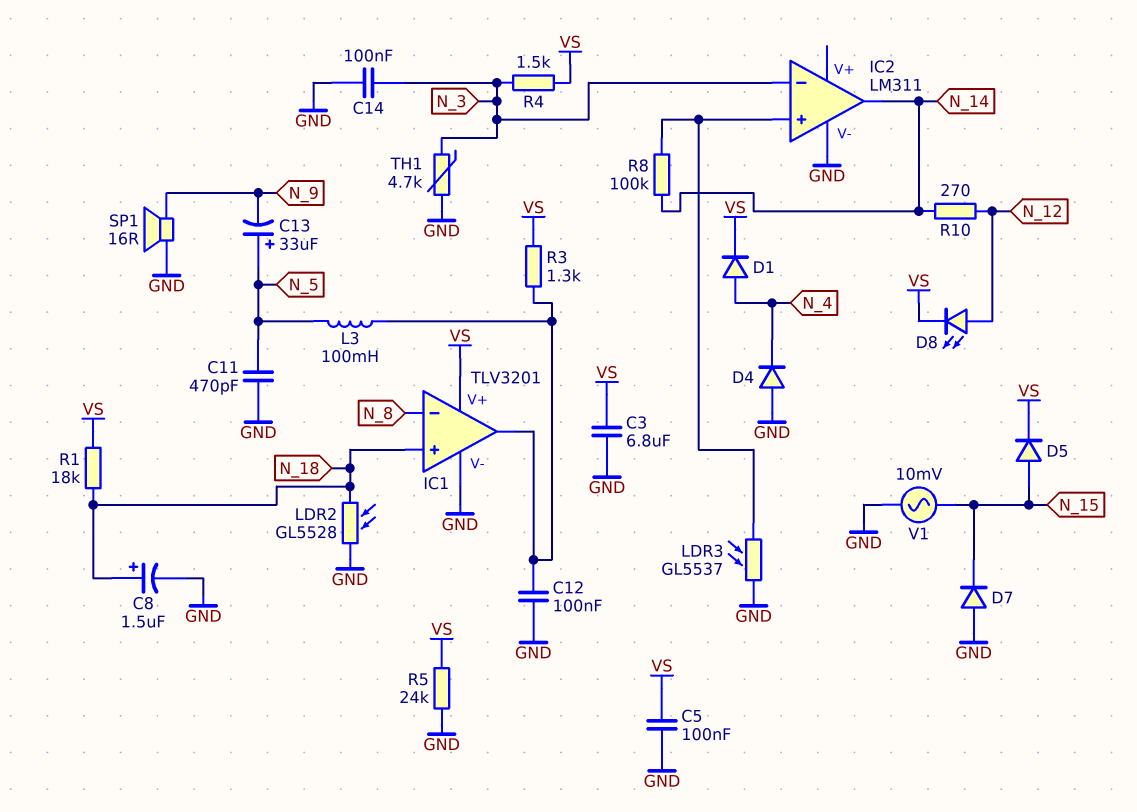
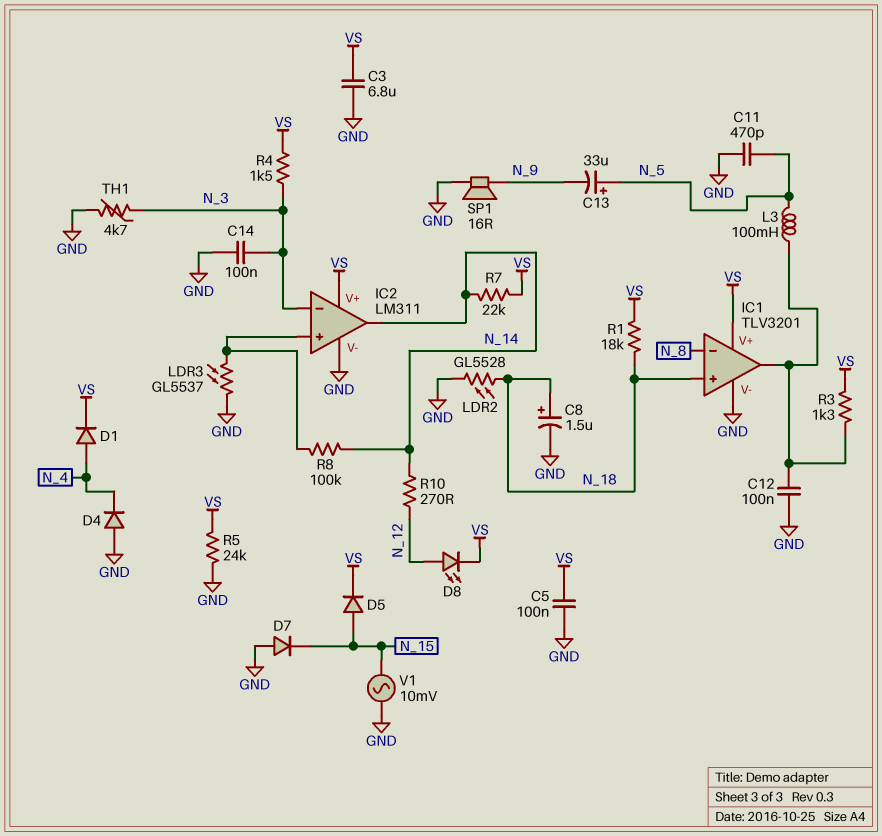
IC2 pin V+: none -> VS
R7: none -> 22k (N_14, VS)

